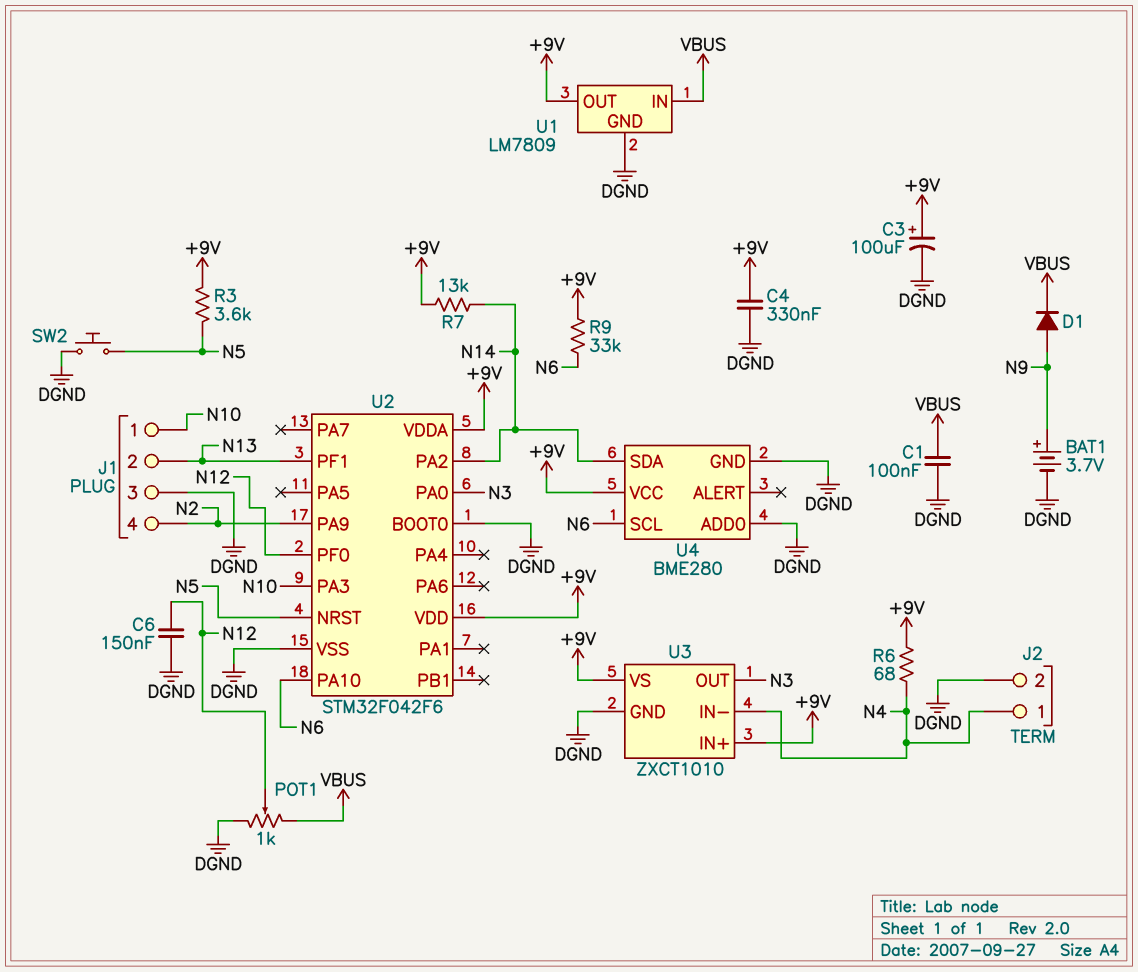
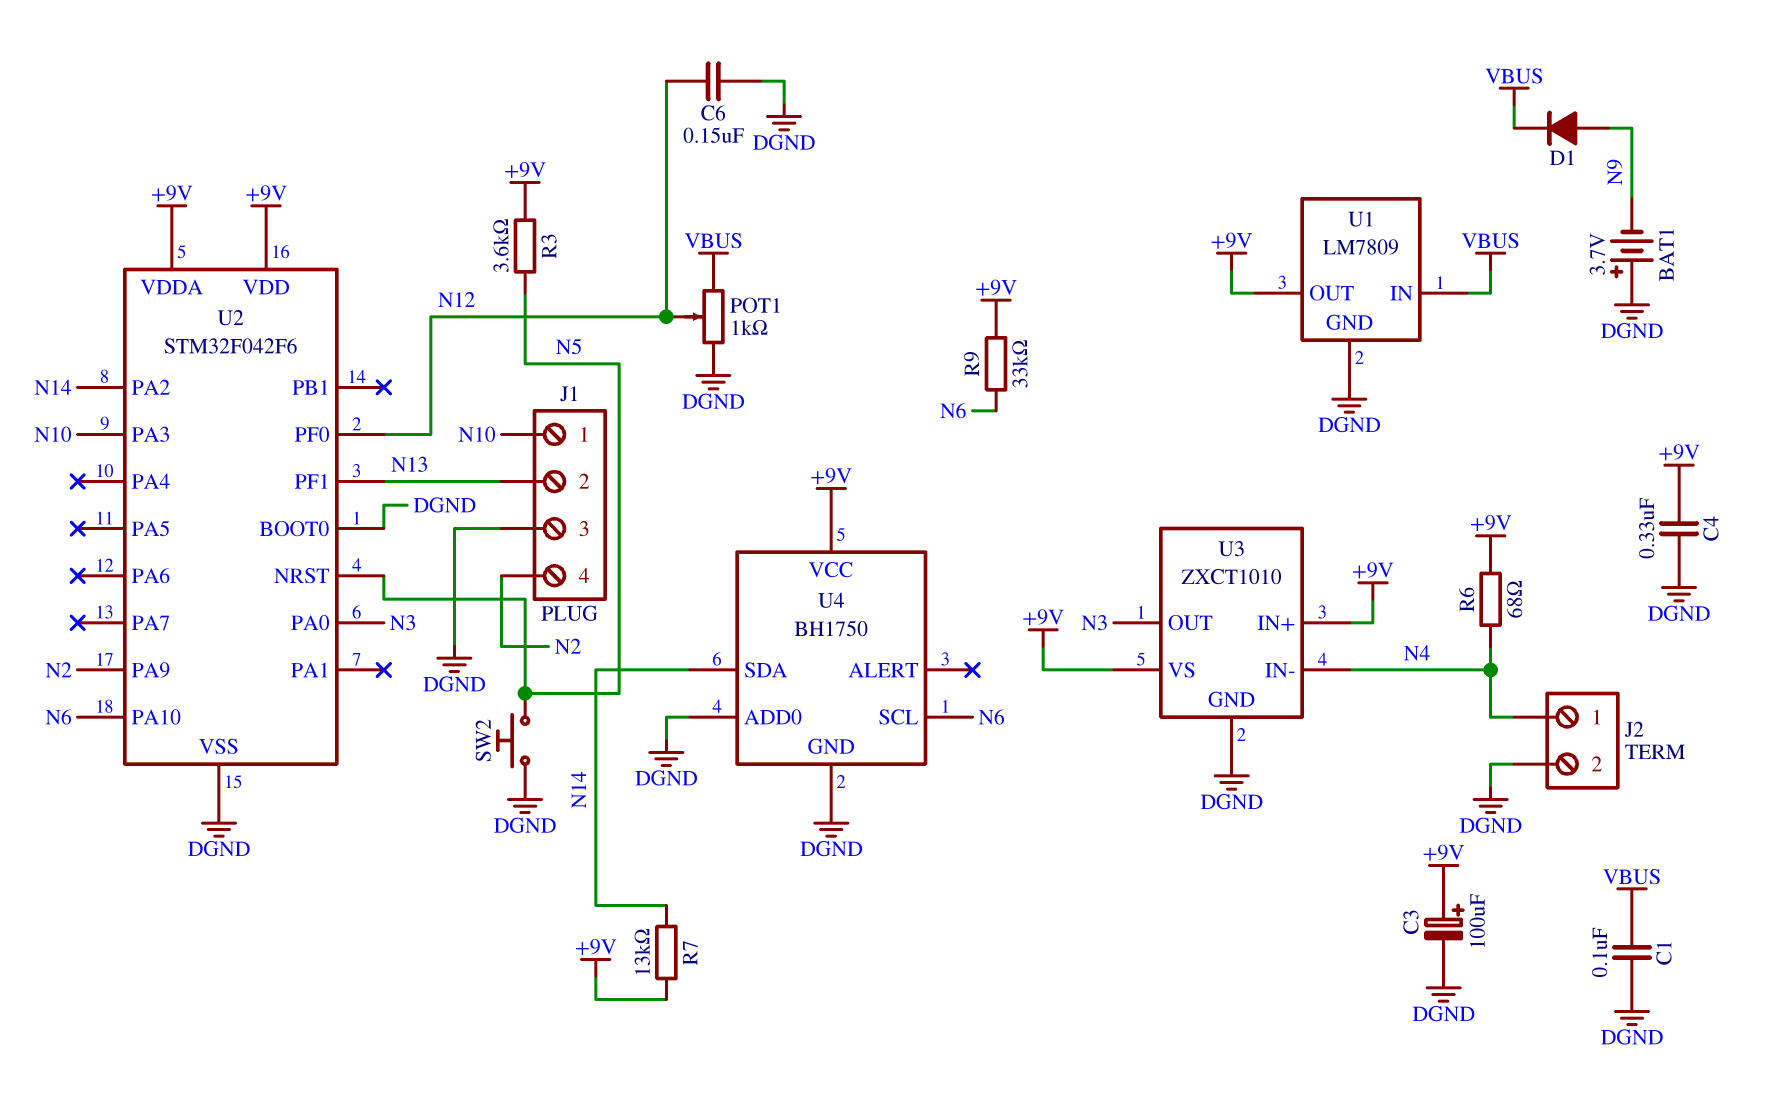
BAT1: 3.7V (plus N9, minus DGND) -> 3.7V (plus DGND, minus N9)
U4: BME280 -> BH1750

